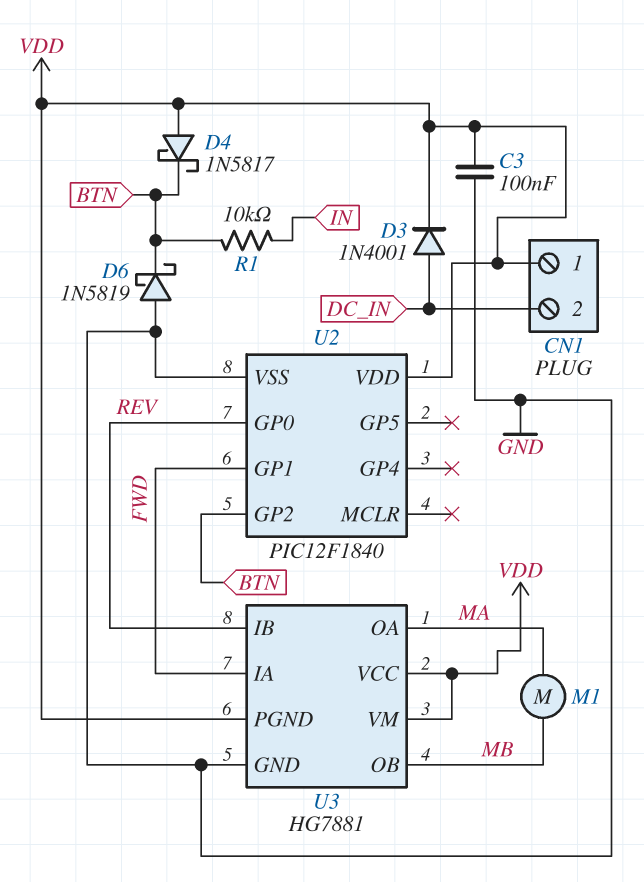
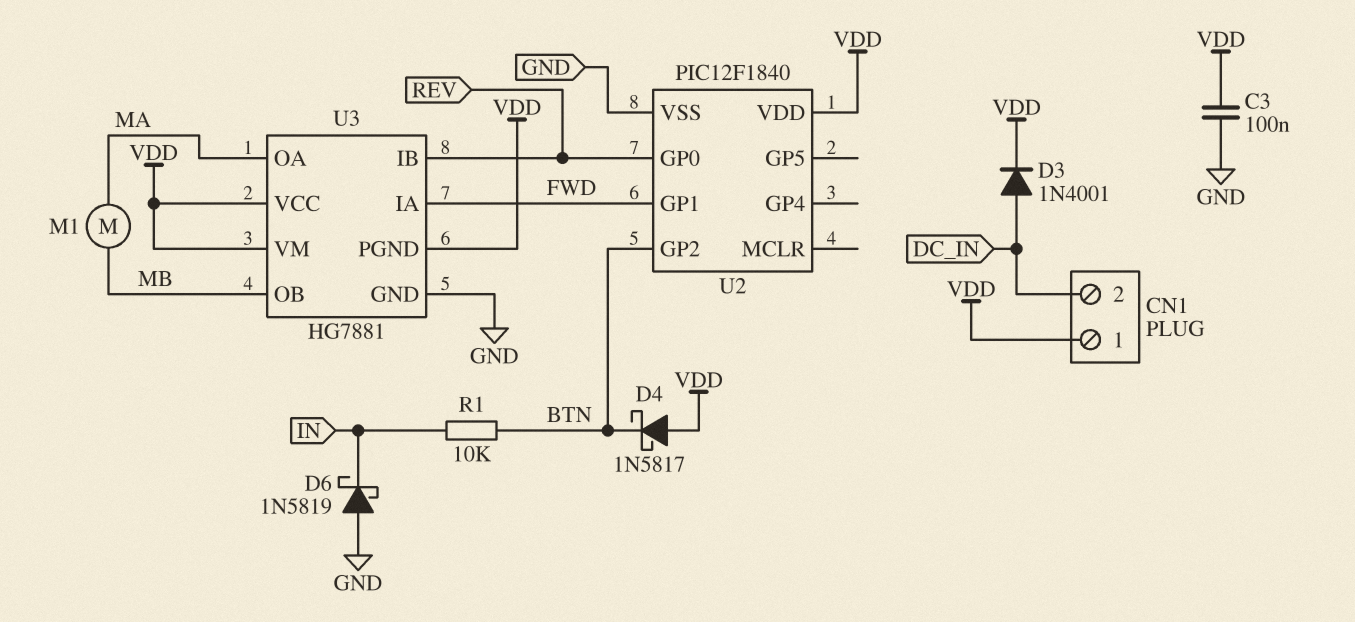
D6: schottky 1N5819 (A GND, K BTN) -> schottky 1N5819 (A GND, K IN)

